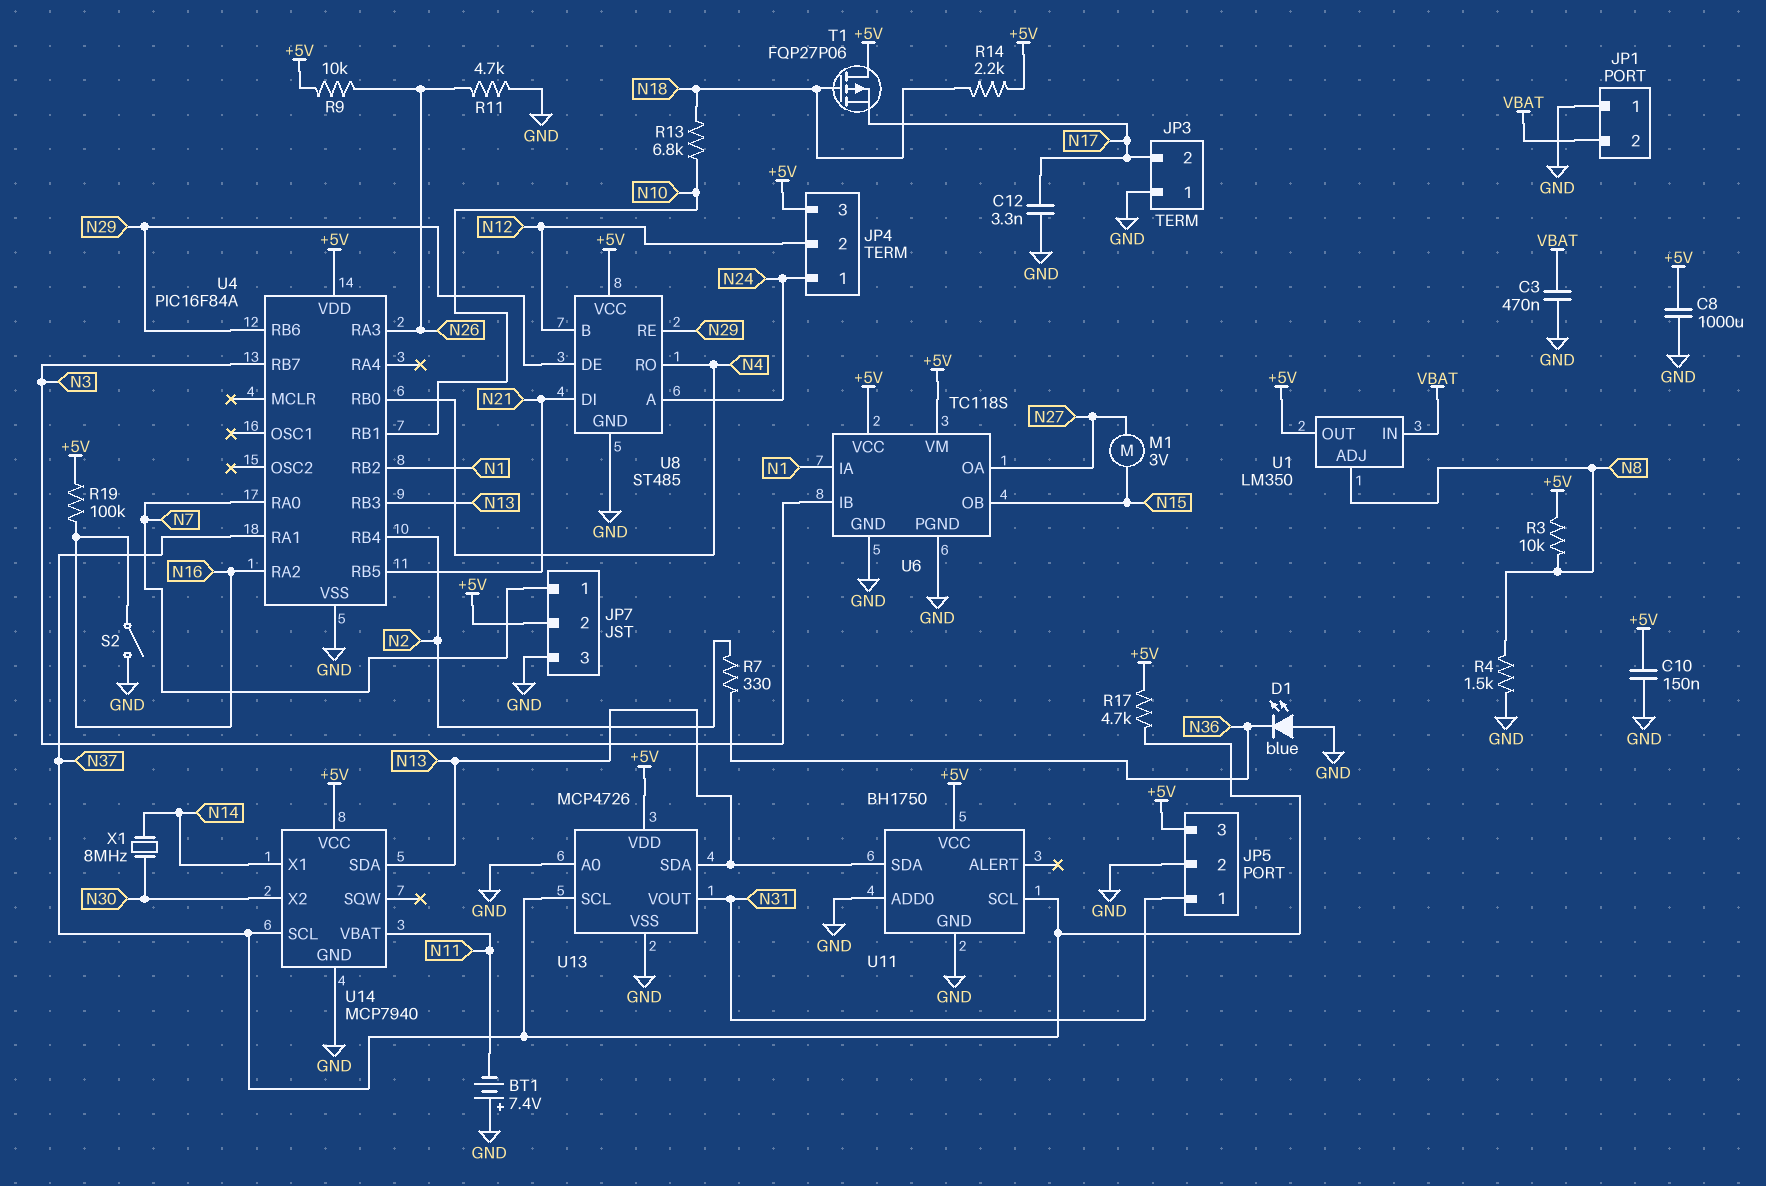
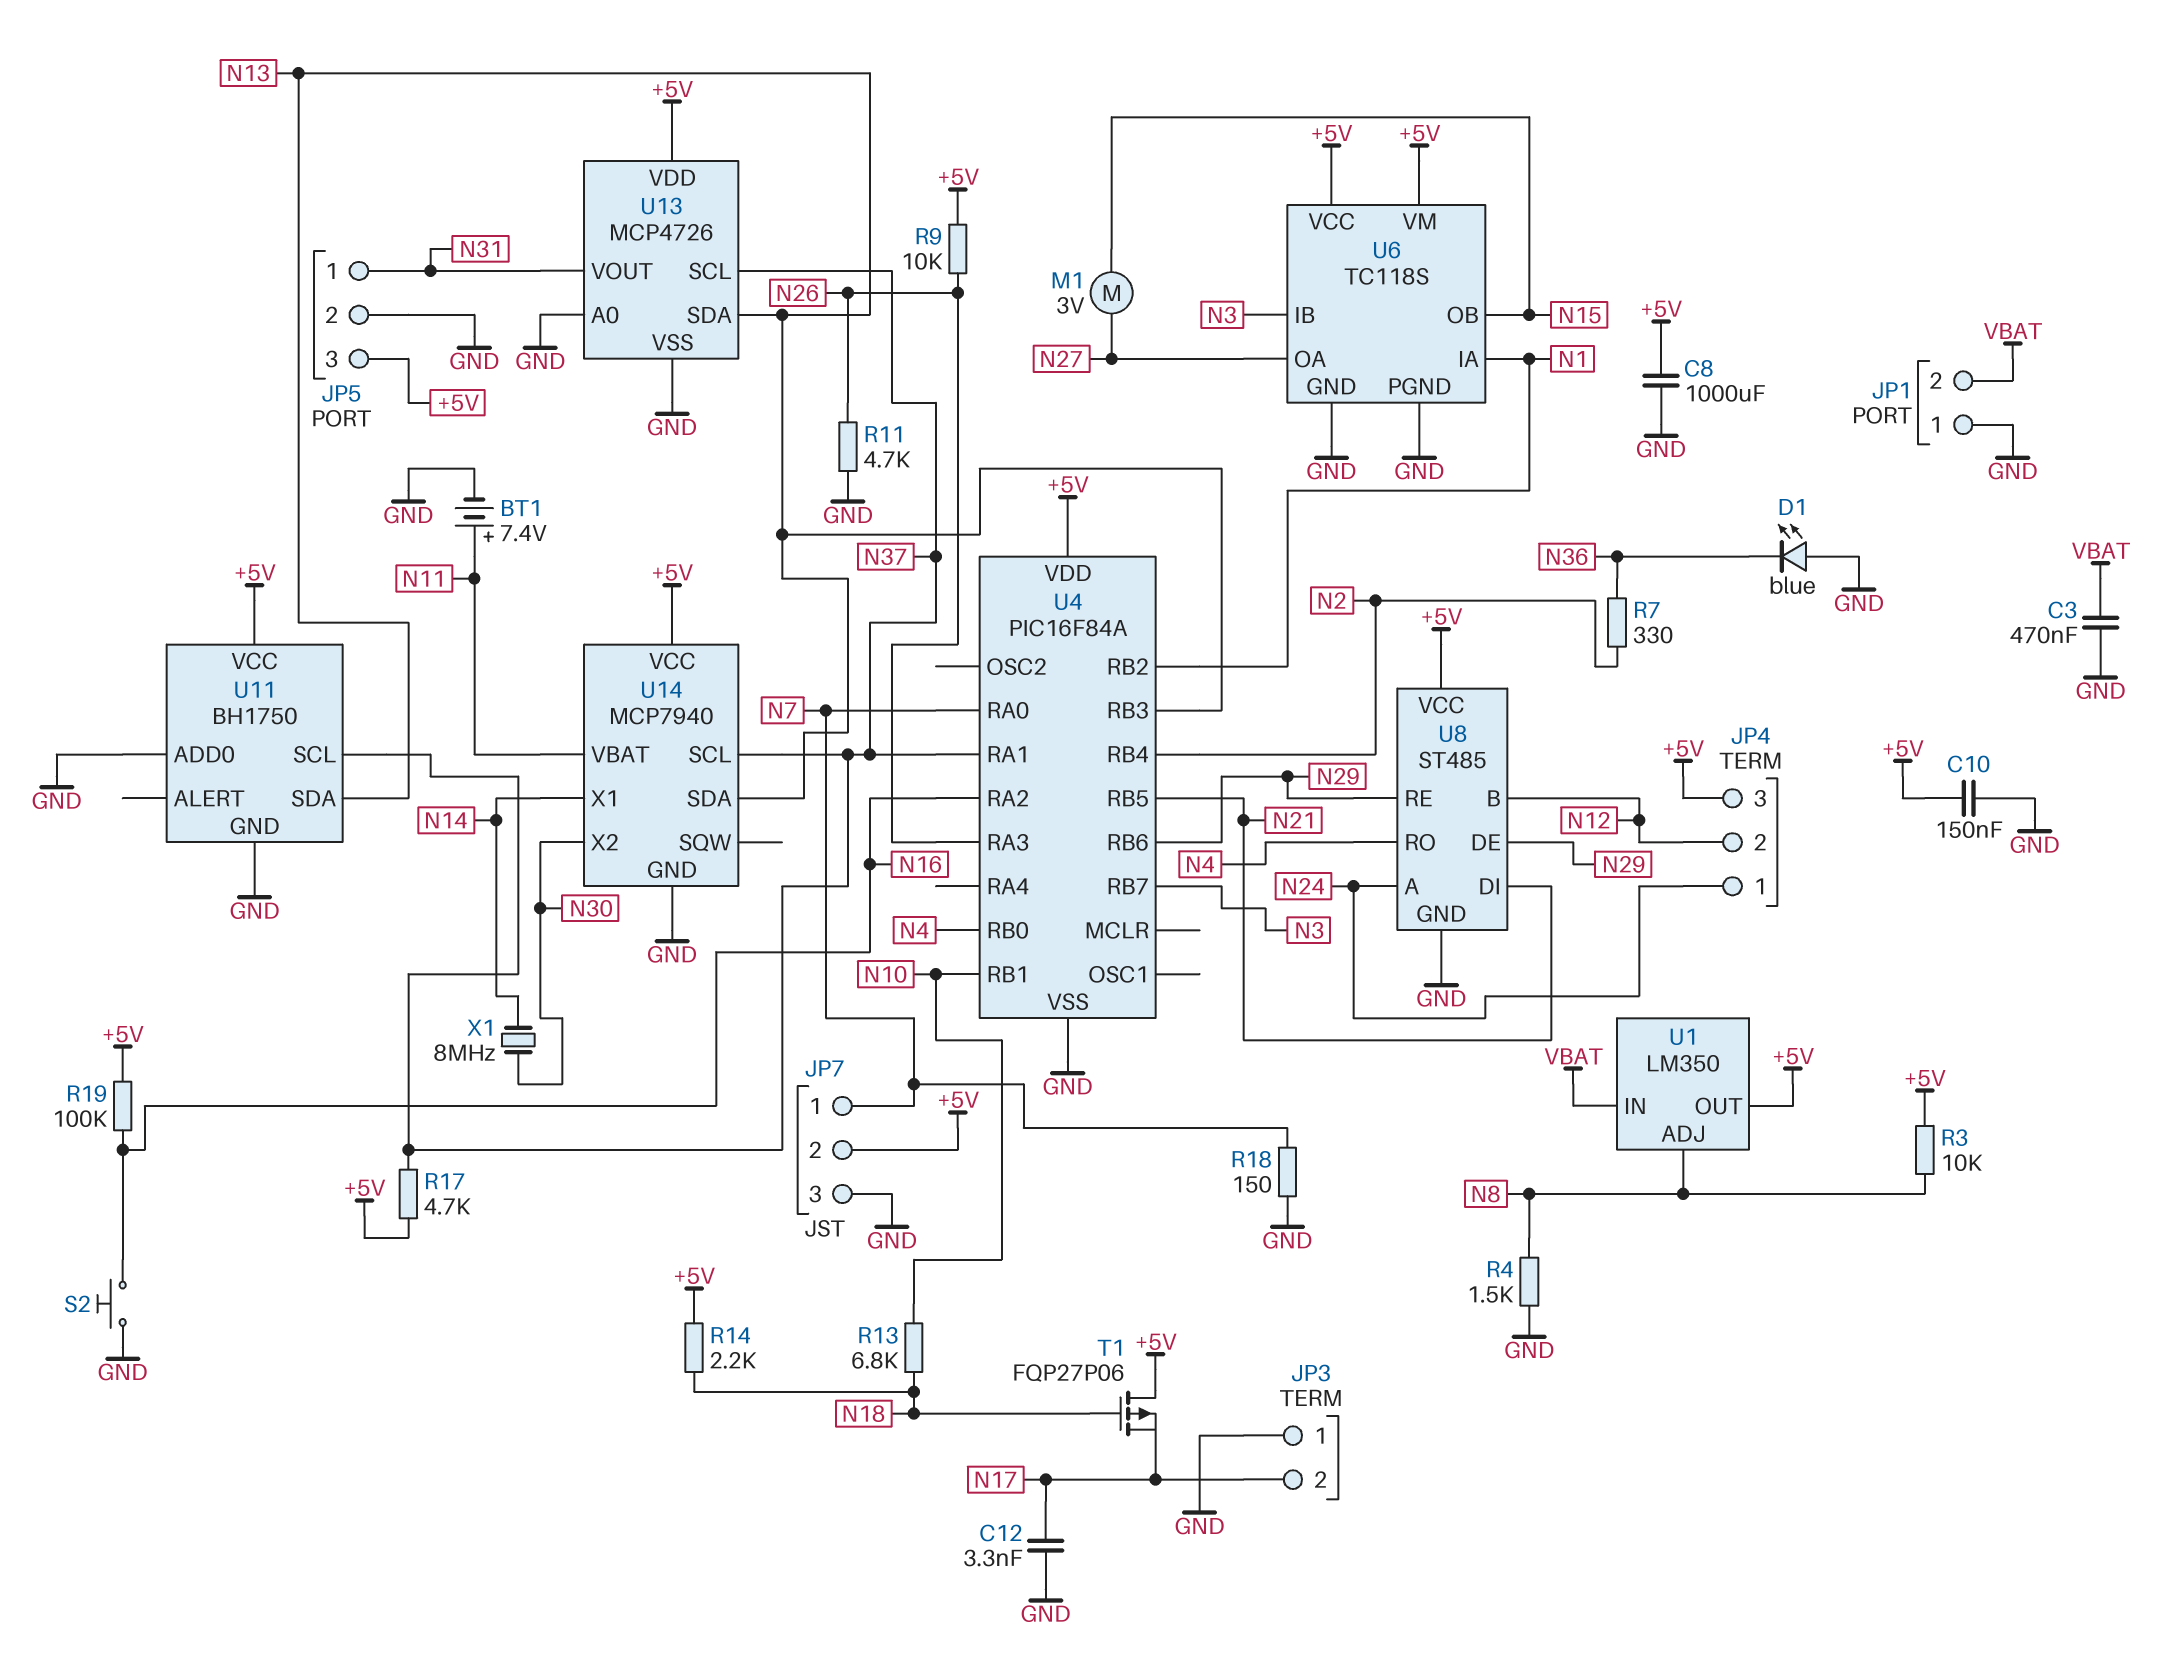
BT1: 7.4V (plus GND, minus N11) -> 7.4V (plus N11, minus GND)
R18: none -> 150 (GND, N7)
S2: switch (GND, N16) -> button (GND, N16)

